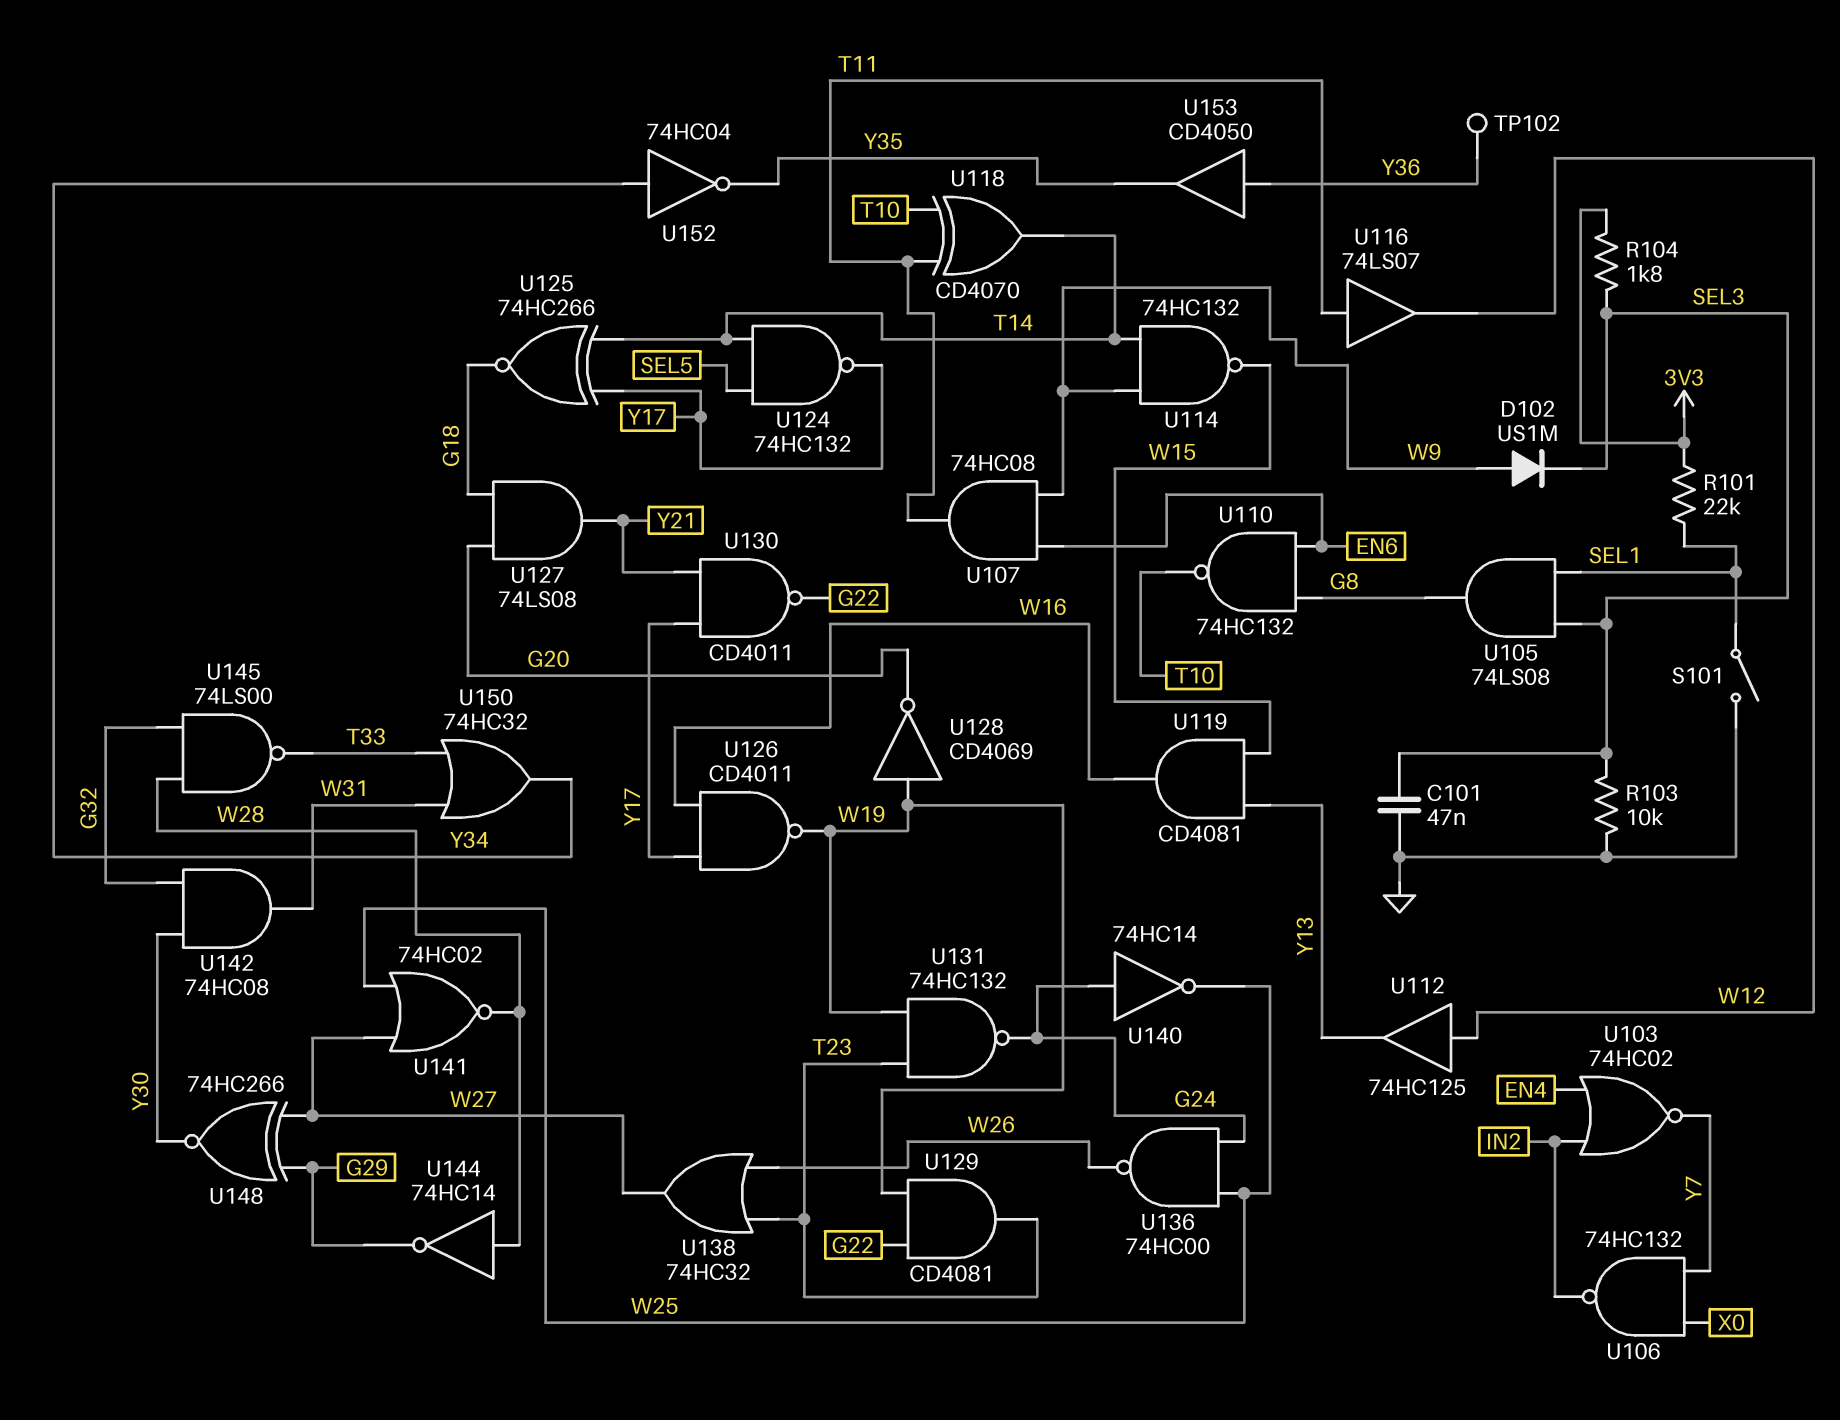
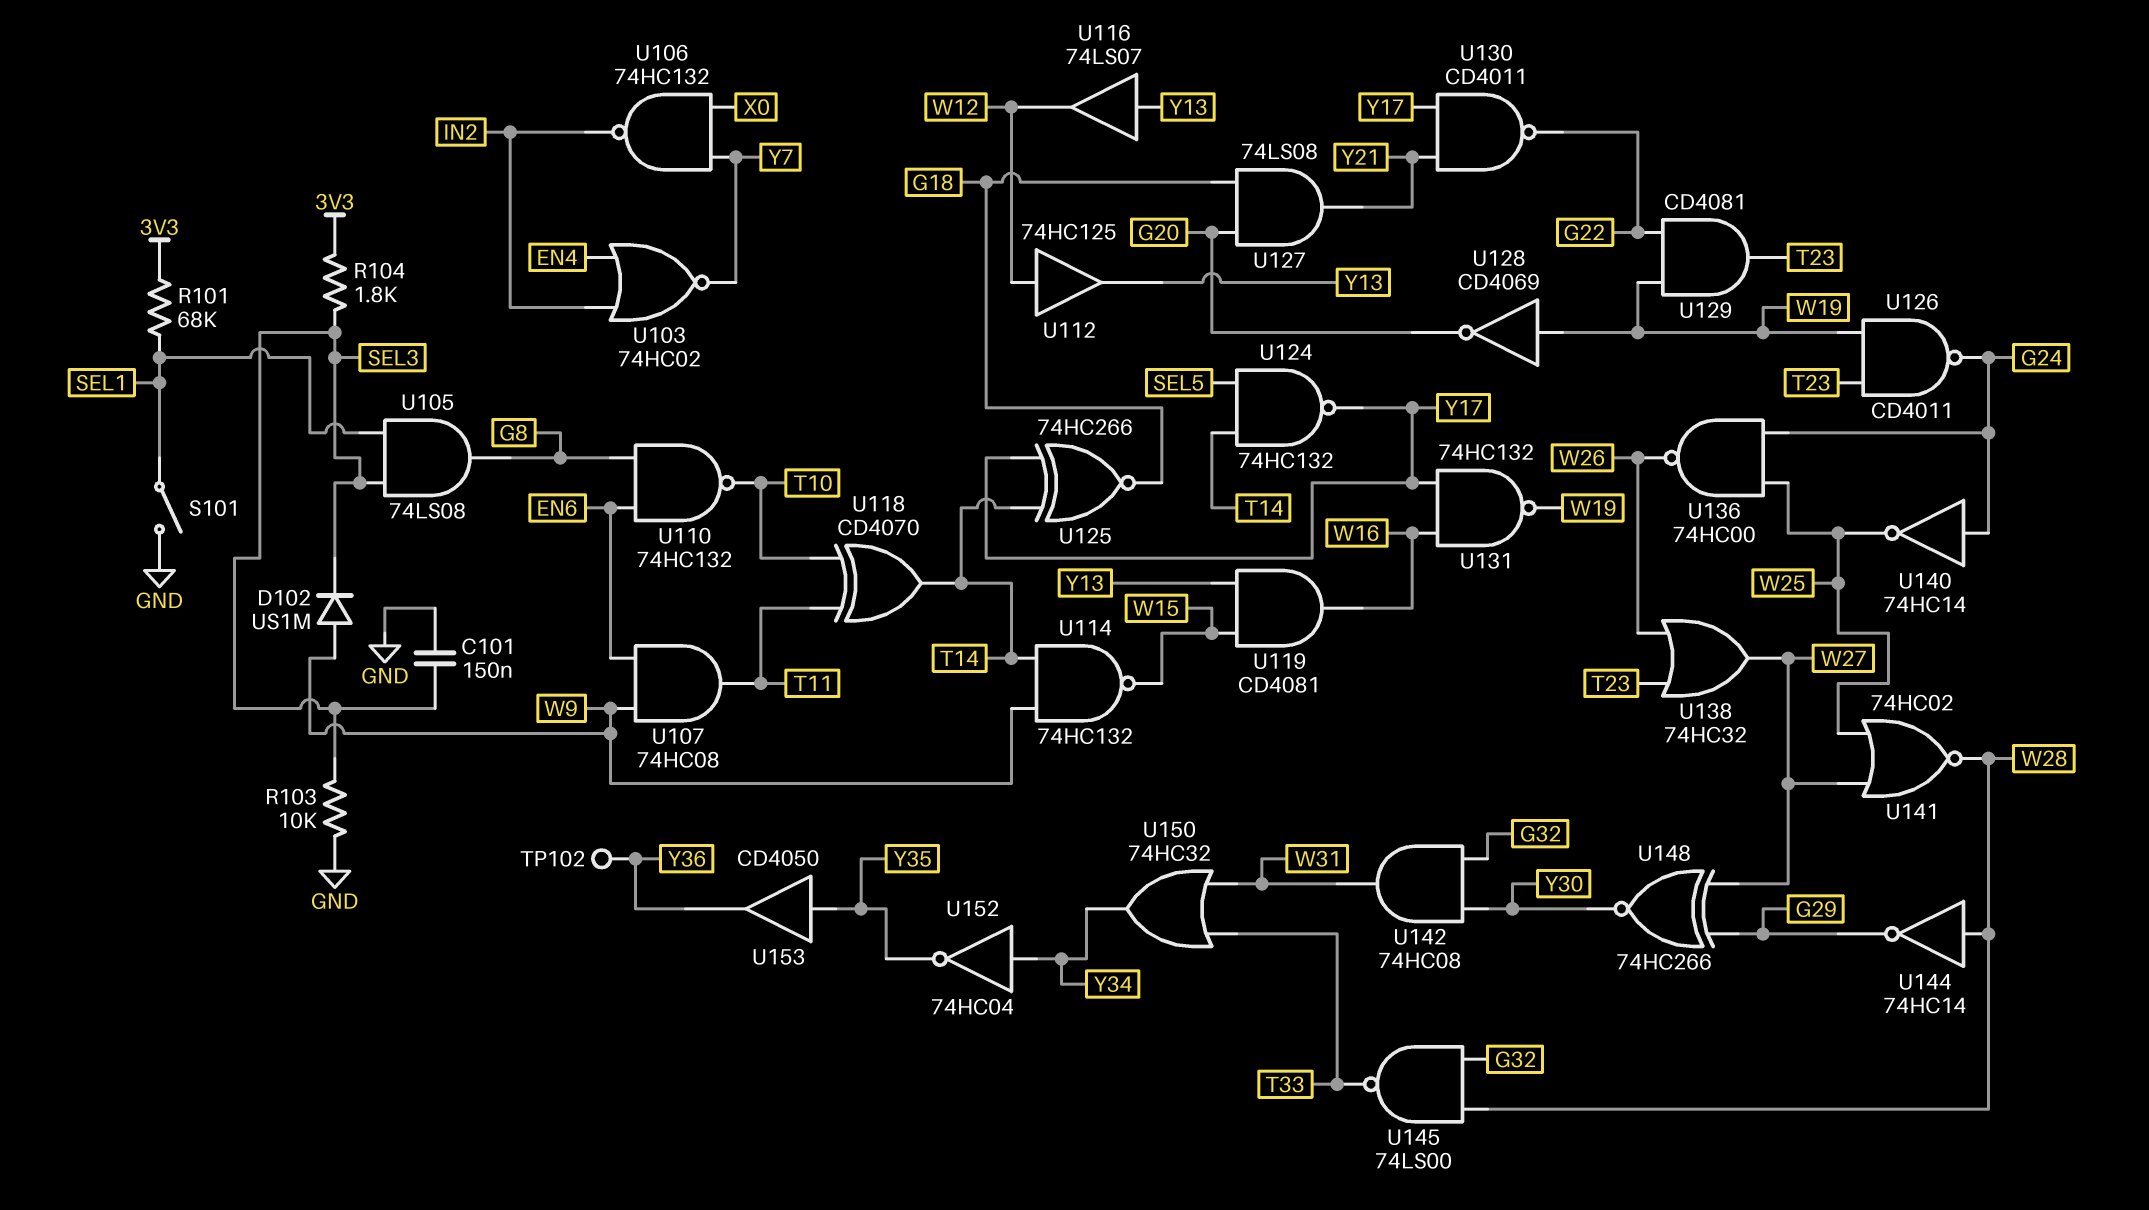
C101: 47nF (GND, SEL3) -> 150nF (GND, SEL3)
R101: 22k (3V3, SEL1) -> 68k (3V3, SEL1)
U116: buffer 74LS07 (in T11, out W12) -> buffer 74LS07 (in Y13, out W12)
U126: NAND CD4011 (in W16, in Y17, out W19) -> NAND CD4011 (in T23, in W19, out G24)
U131: NAND 74HC132 (in T23, in W19, out G24) -> NAND 74HC132 (in W16, in Y17, out W19)
U153: buffer CD4050 (in Y36, out Y35) -> buffer CD4050 (in Y35, out Y36)

